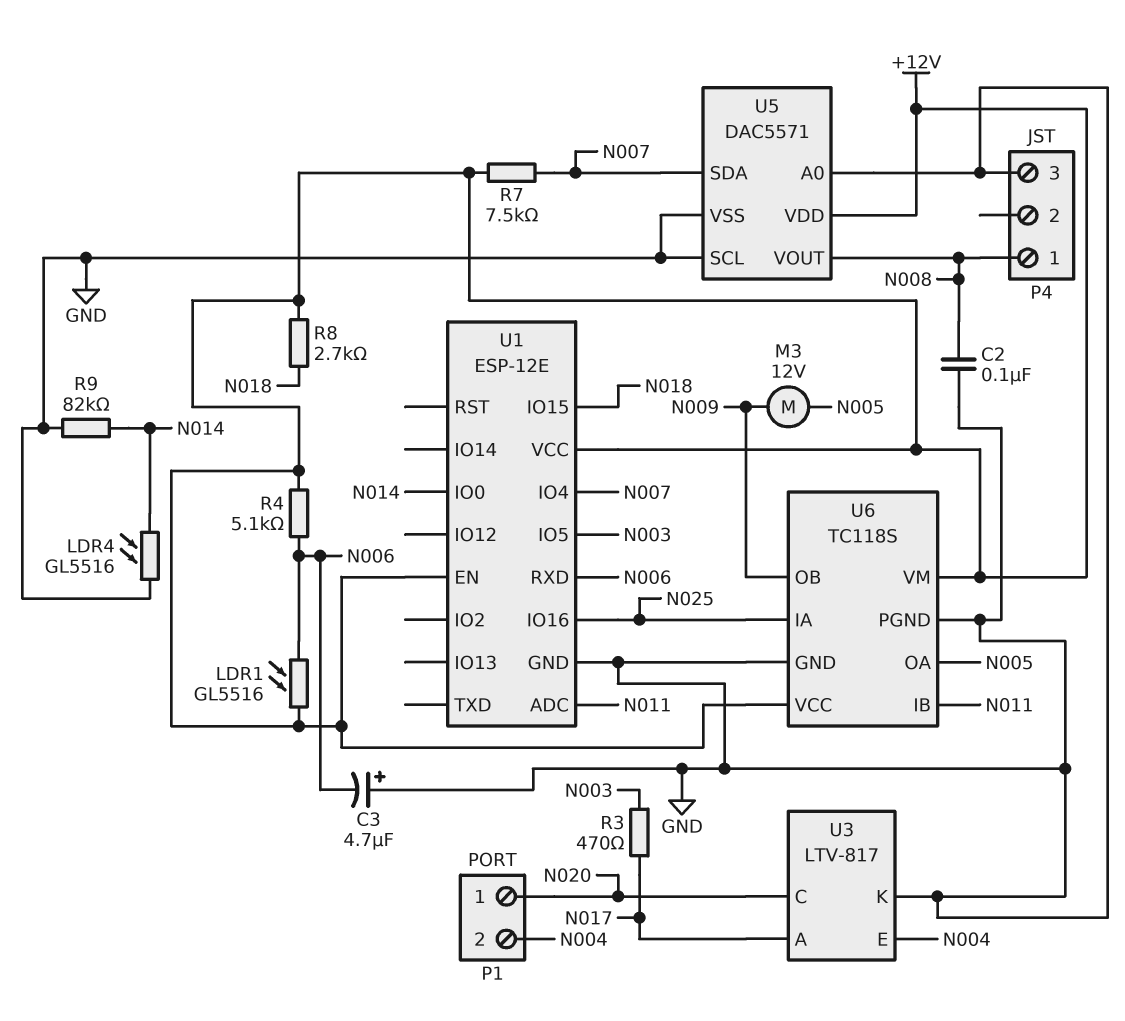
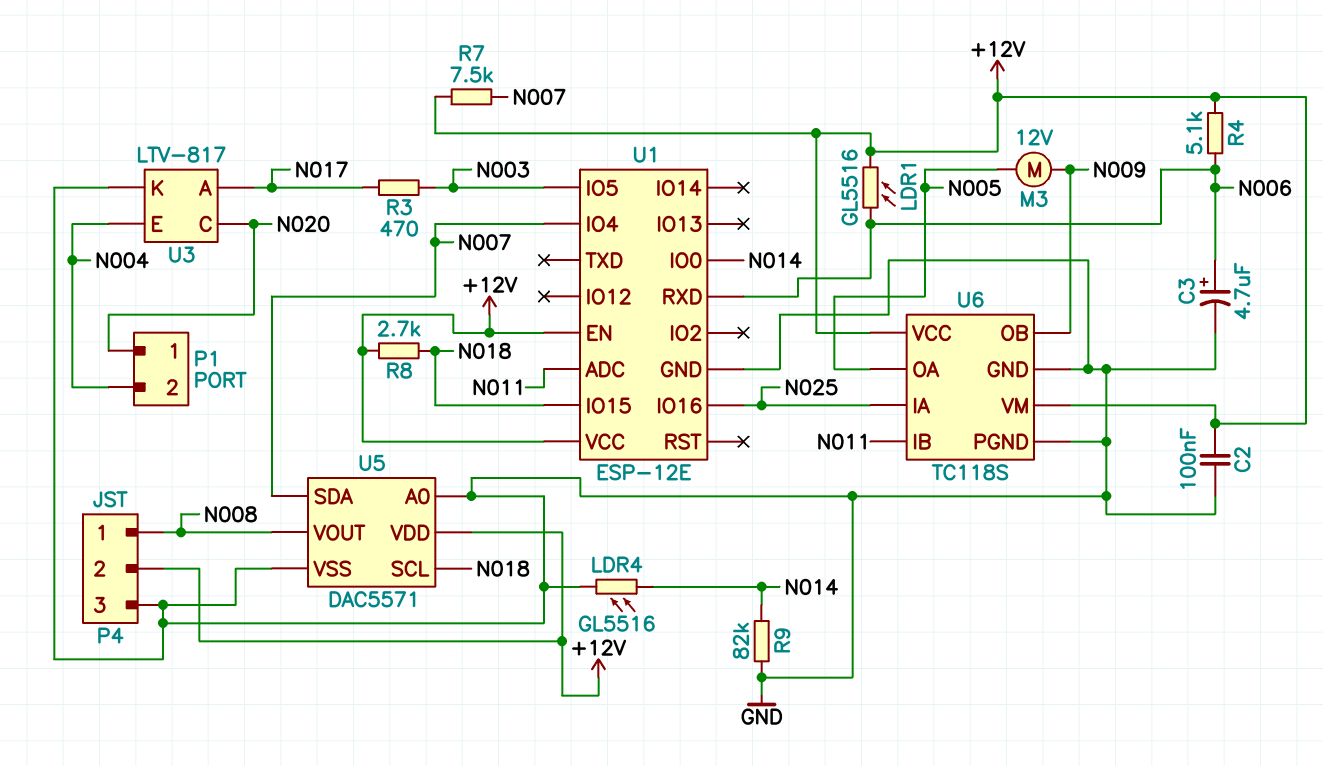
C2: 100nF (GND, N008) -> 100nF (+12V, GND)
C3: 4.7uF (plus GND, minus N006) -> 4.7uF (plus N006, minus GND)
P4 pin 2: none -> +12V
U5 pin SCL: GND -> N018

